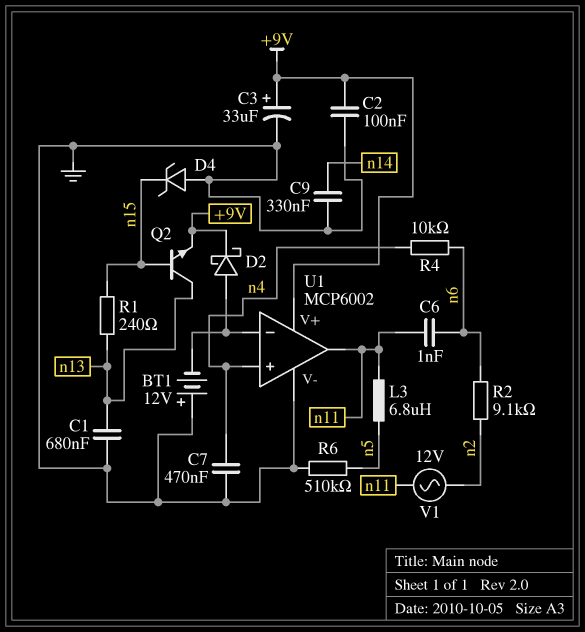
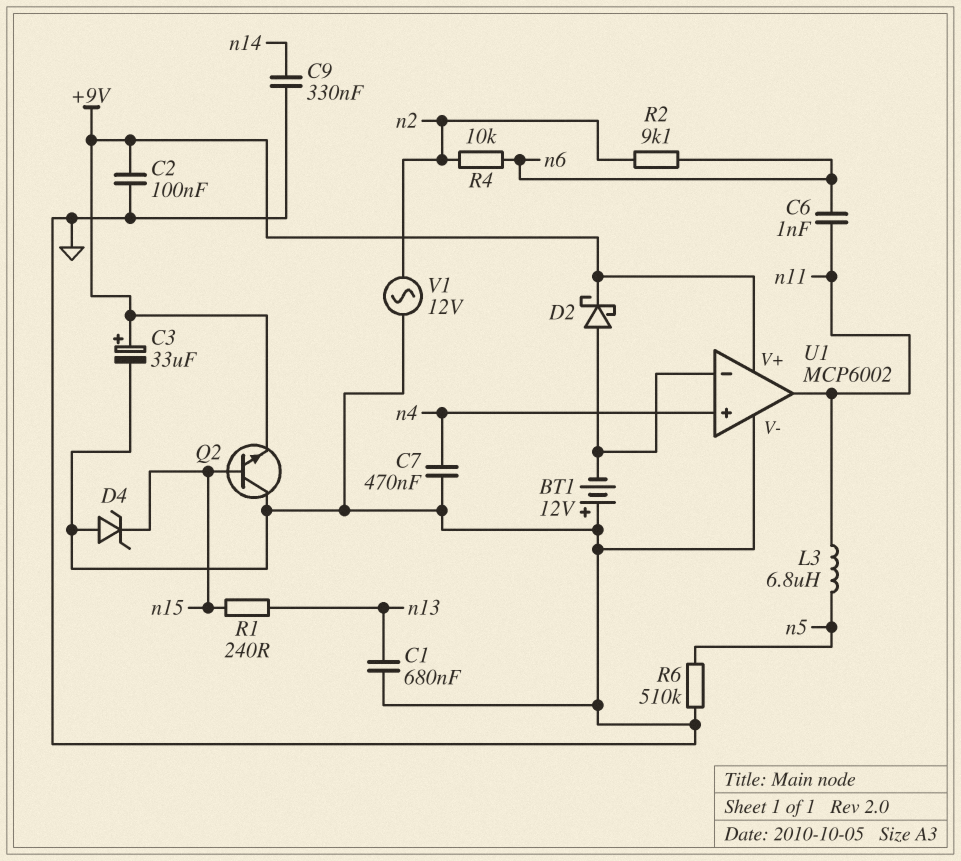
Q2: NPN (B n15, C n13, E +9V) -> NPN (B n15, C GND, E +9V)
R4: 10k (n4, n6) -> 10k (n2, n6)
V1: AC 12V (n2, n11) -> AC 12V (GND, n2)

